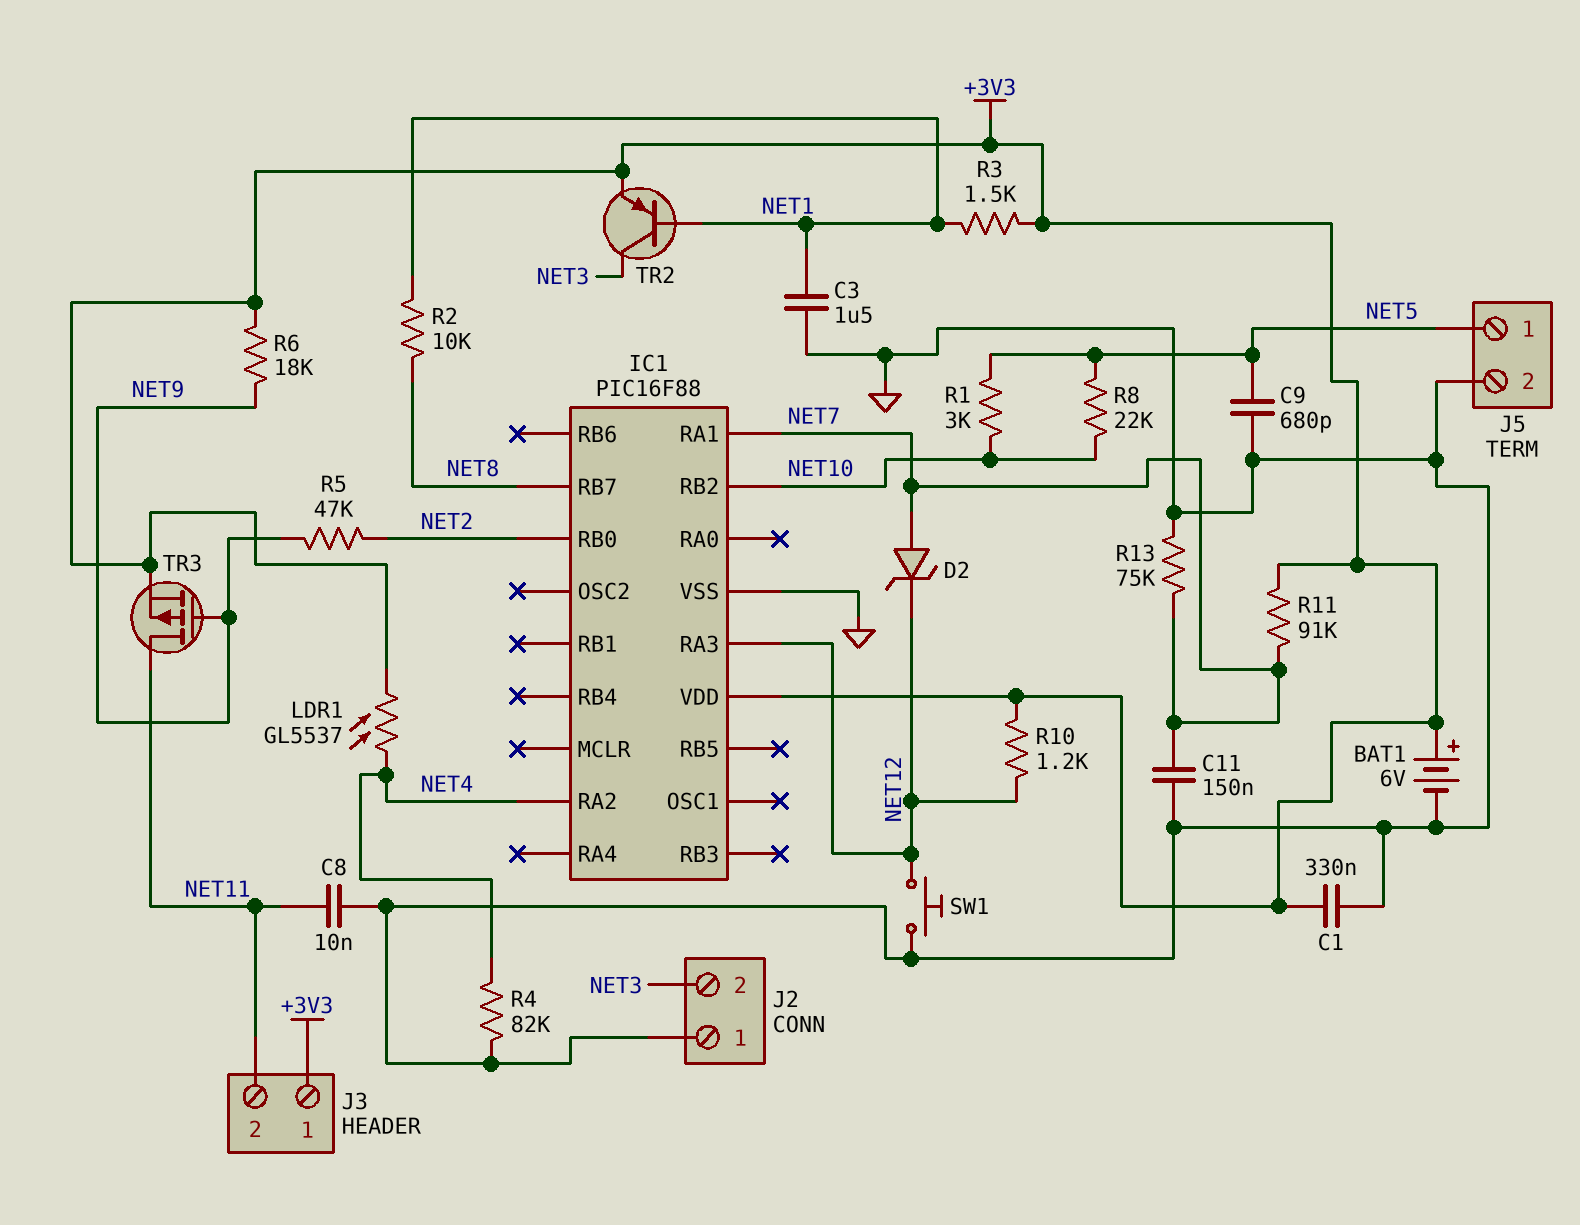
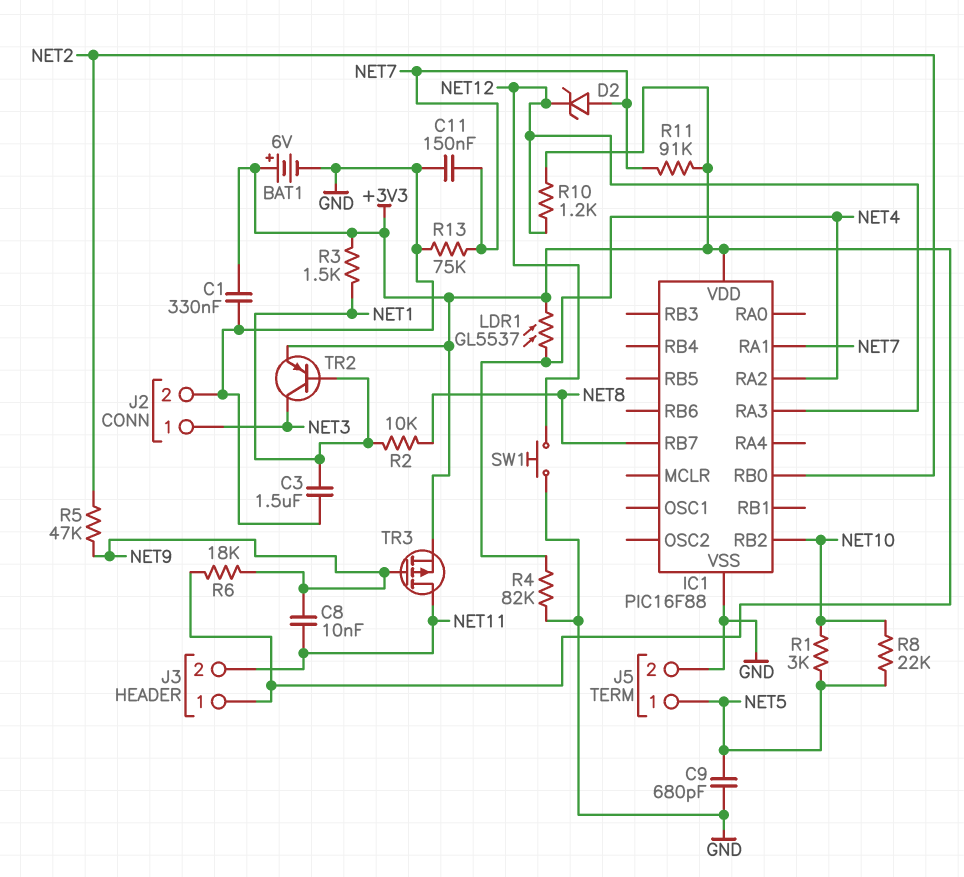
C8: 10nF (GND, NET11) -> 10nF (NET9, NET11)
J2 pin 1: GND -> NET3
J2 pin 2: NET3 -> GND

